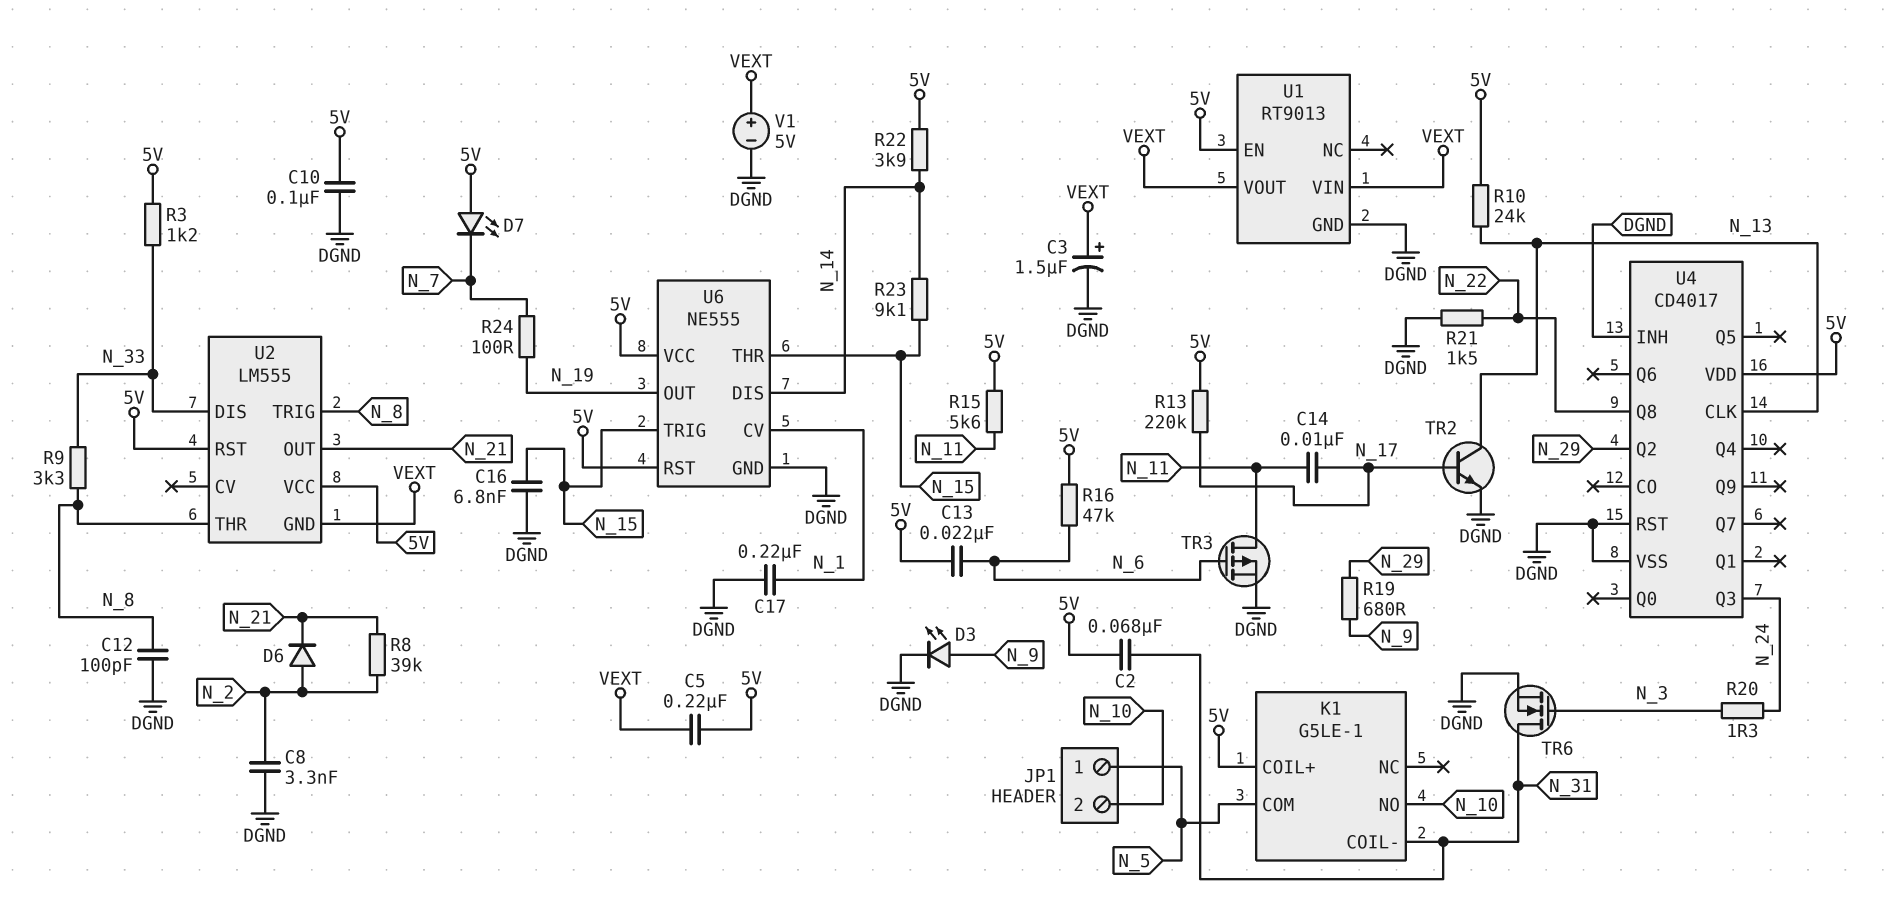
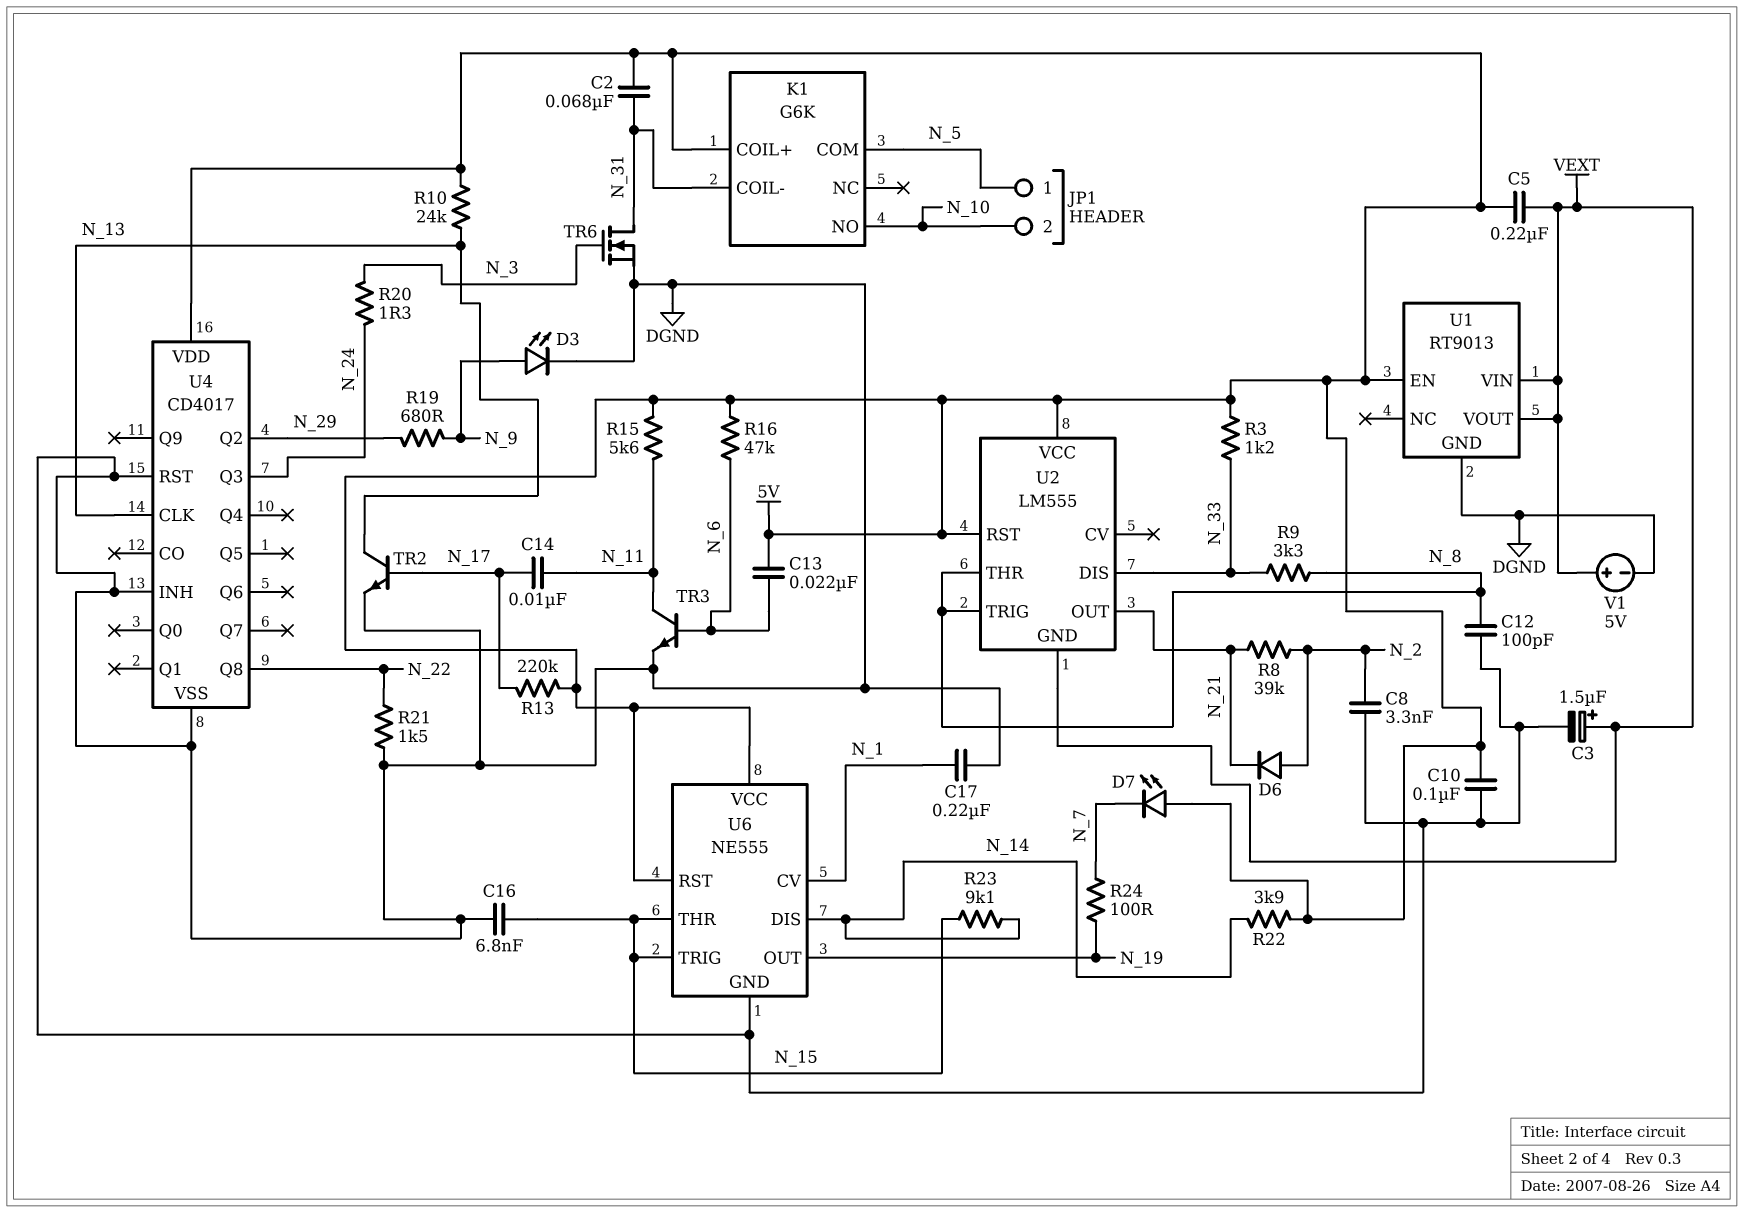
K1: G5LE-1 -> G6K
TR3: PMOS (G N_6, D N_11, S DGND) -> NPN (B N_6, C N_11, E DGND)

